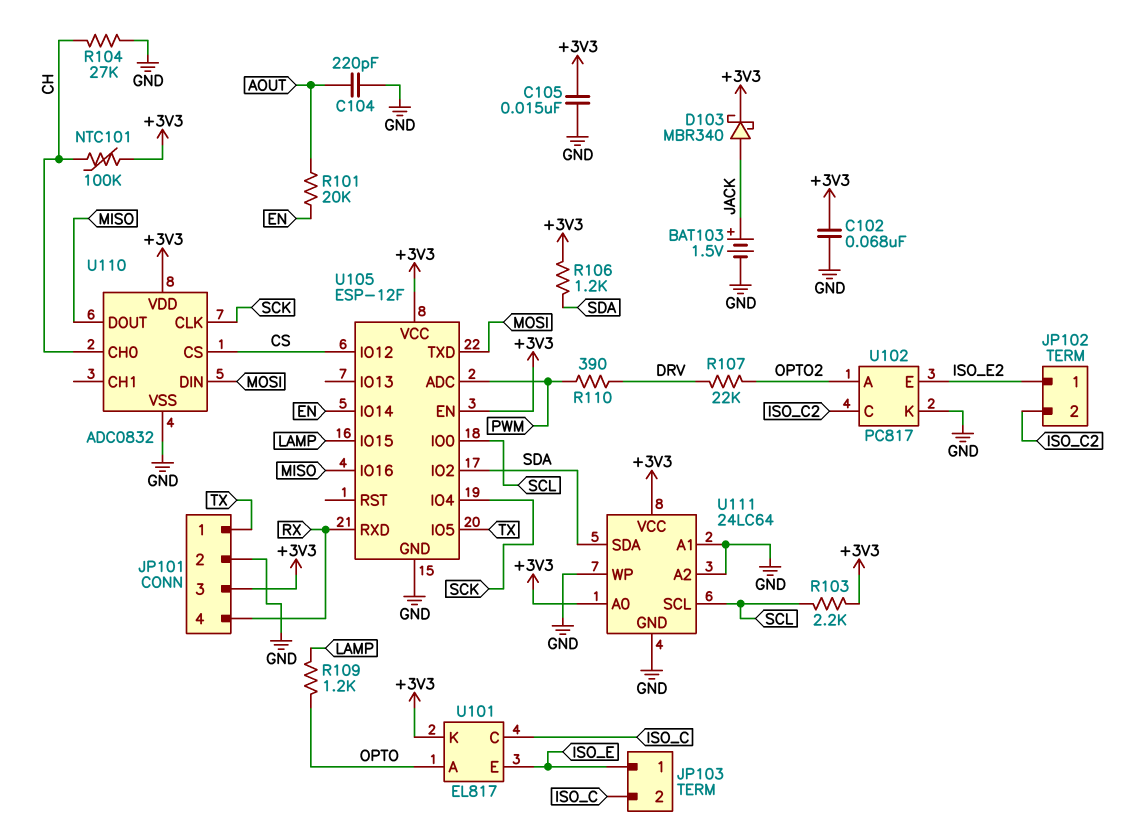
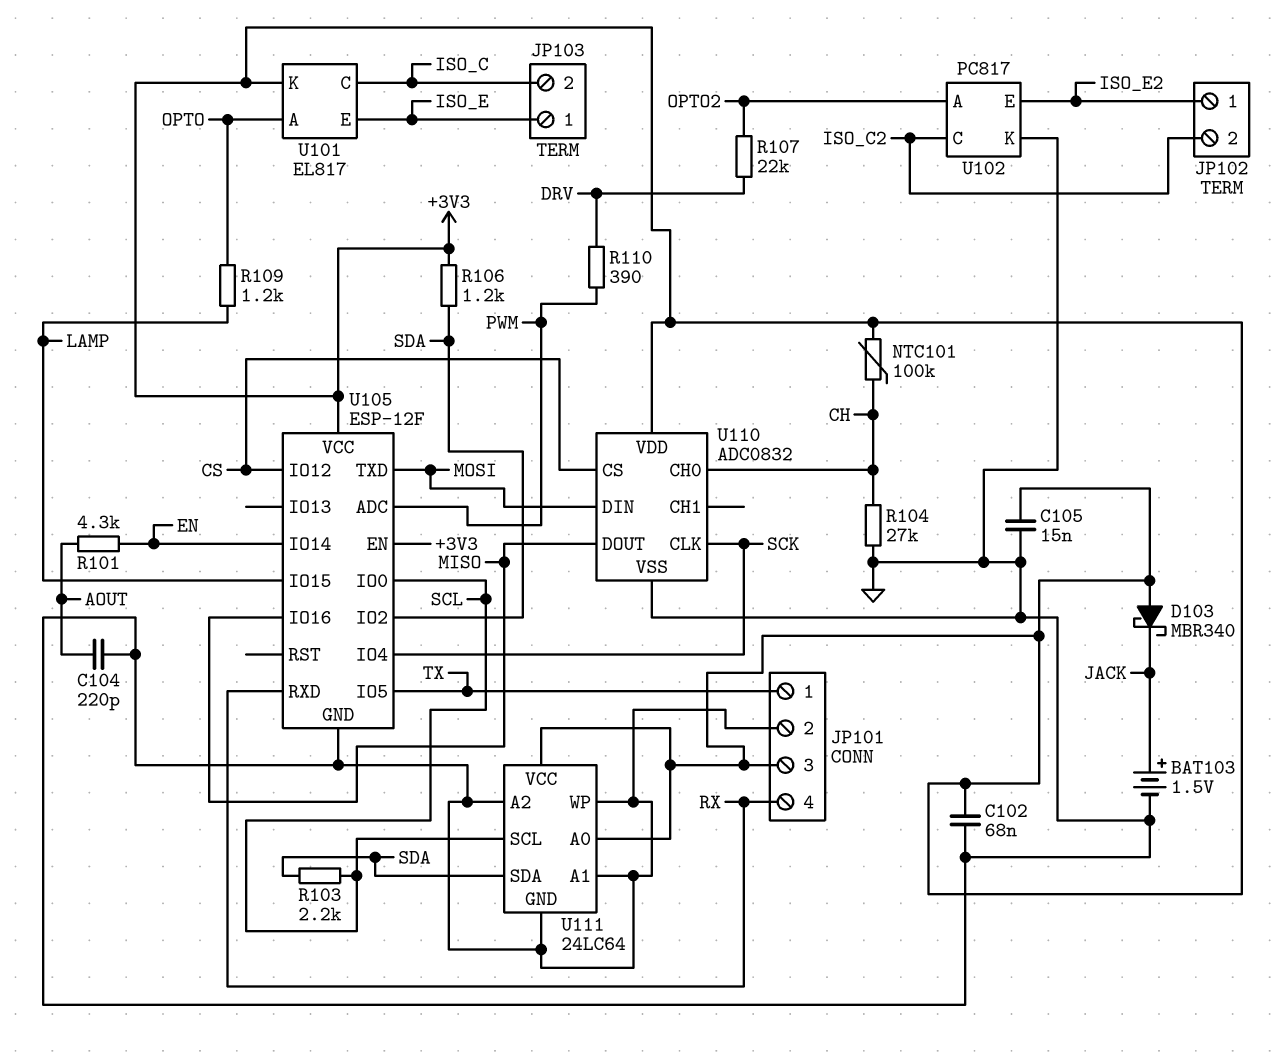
D103: schottky MBR340 (A JACK, K +3V3) -> schottky MBR340 (A +3V3, K JACK)
R101: 20k (AOUT, EN) -> 4.3k (AOUT, EN)
R103: 2.2k (+3V3, SCL) -> 2.2k (SCL, SDA)

